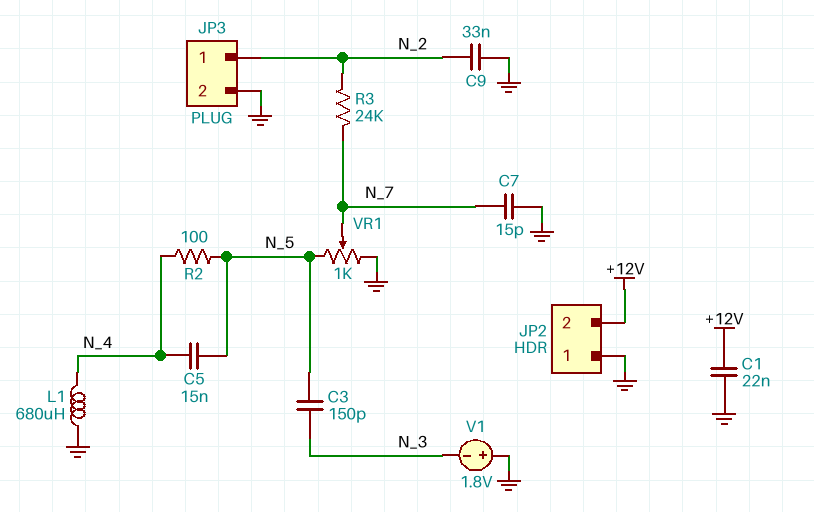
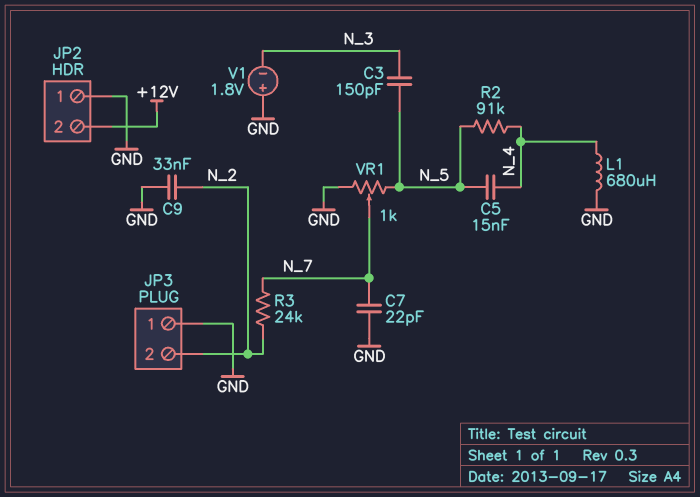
C1: 22nF (+12V, GND) -> none
C7: 15pF (GND, N_7) -> 22pF (GND, N_7)
JP3 pin 1: N_2 -> GND
JP3 pin 2: GND -> N_2
R2: 100 (N_4, N_5) -> 91k (N_4, N_5)

